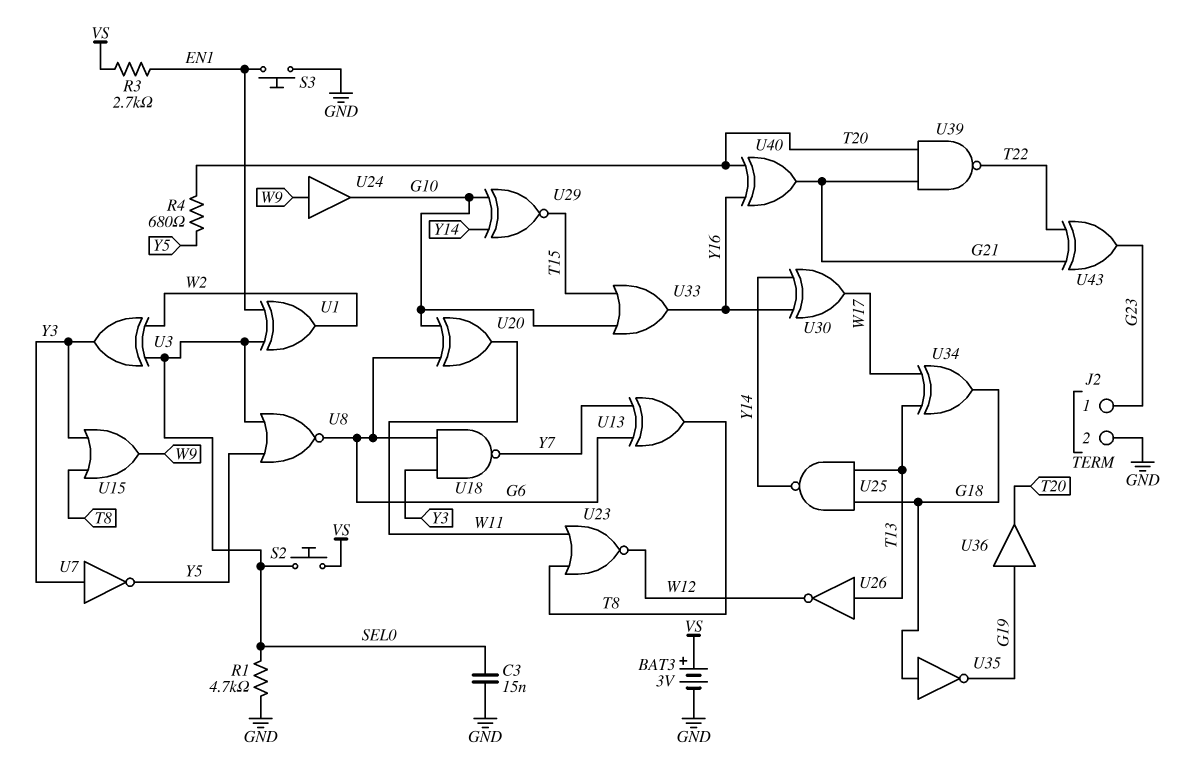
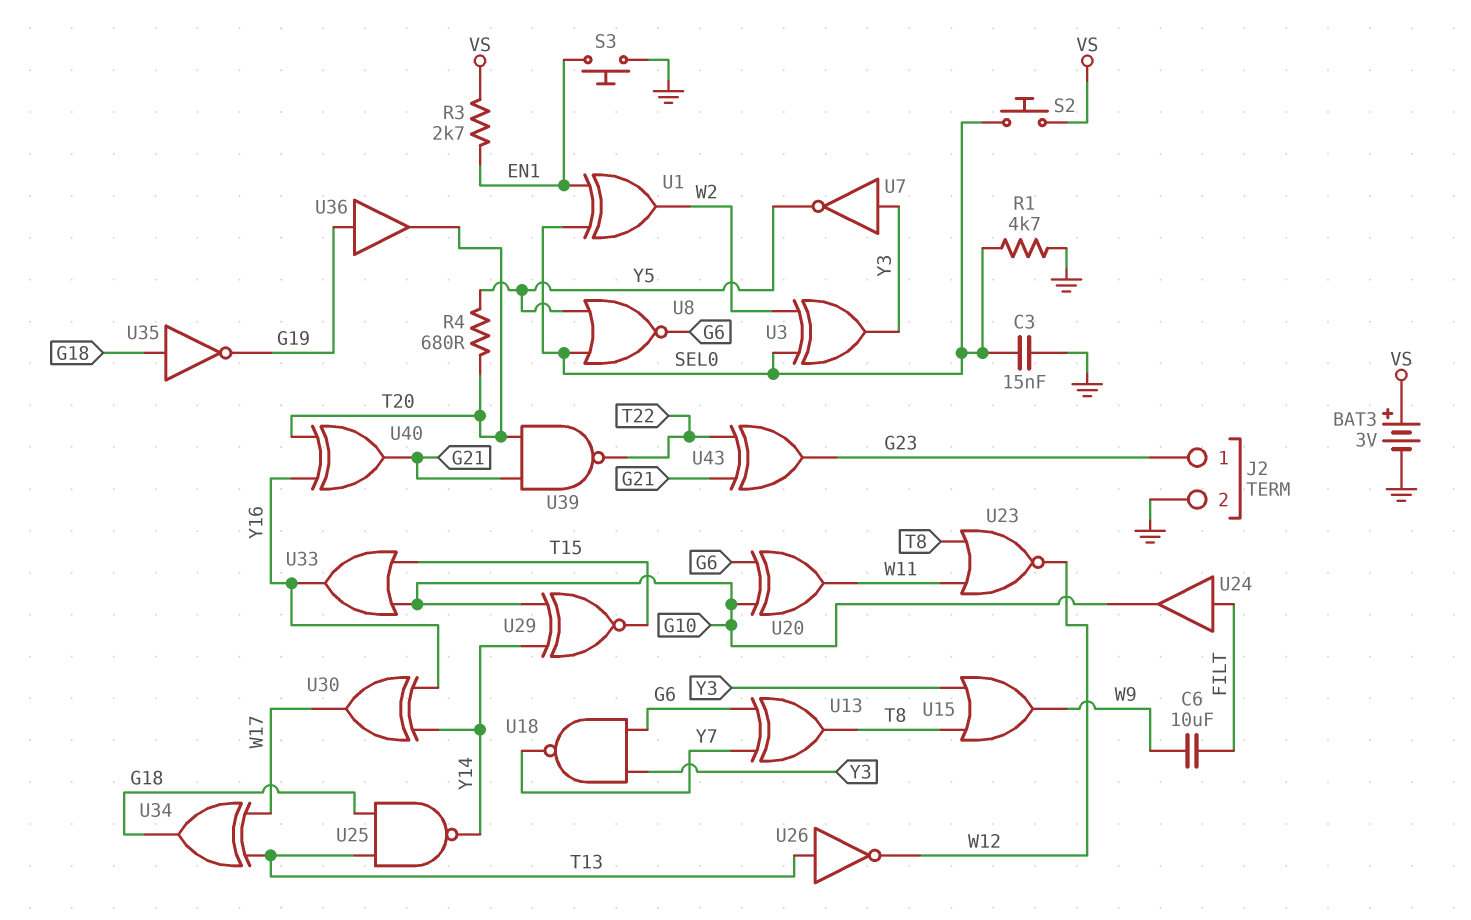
C6: none -> 10uF (FILT, W9)
U24: buffer (in W9, out G10) -> buffer (in FILT, out G10)

